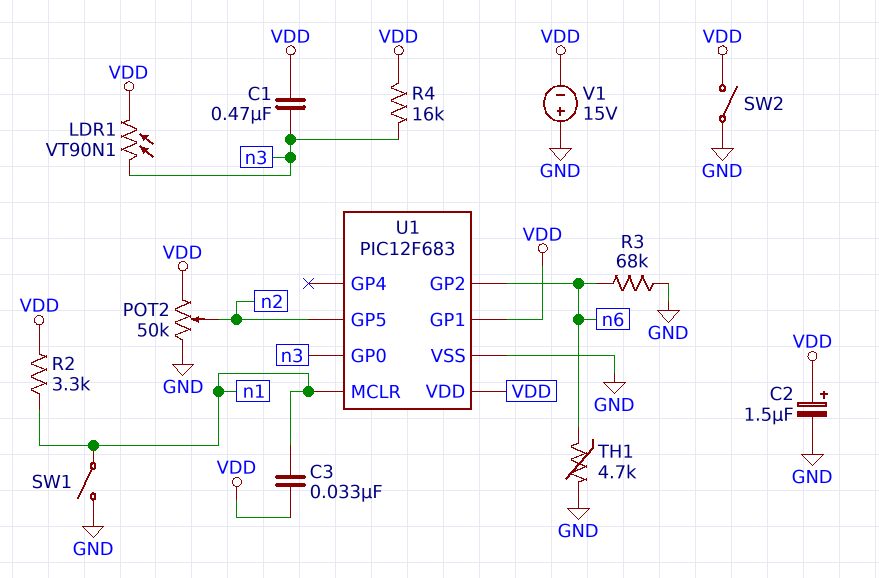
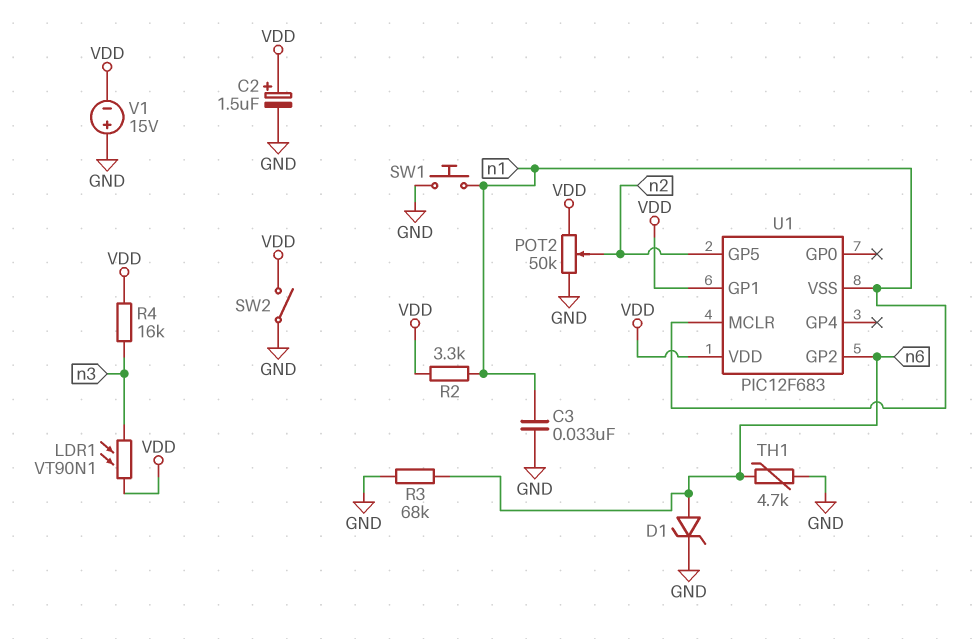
C1: 470nF (VDD, n3) -> none
C3: 33nF (VDD, n1) -> 33nF (GND, n1)
D1: none -> zener (A n6, K GND)
SW1: switch (GND, n1) -> button (GND, n1)
U1 pin GP0: n3 -> none
U1 pin VSS: GND -> n1

